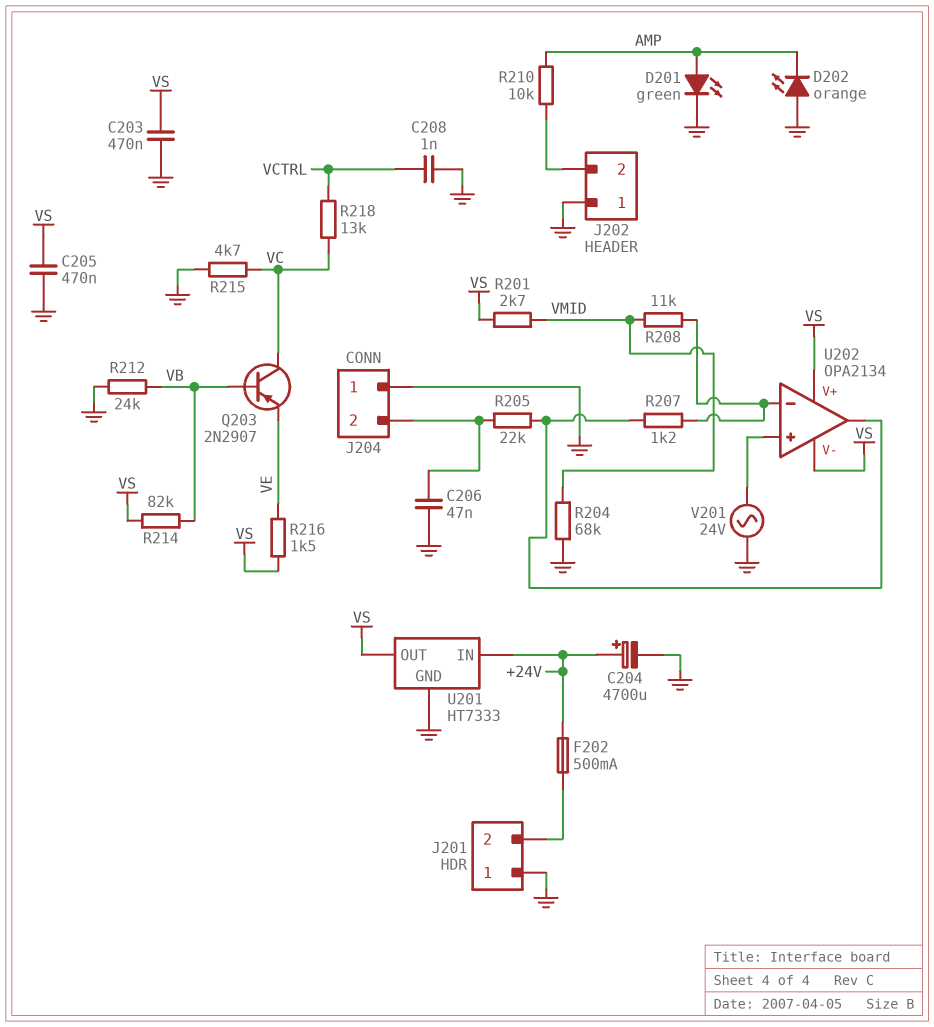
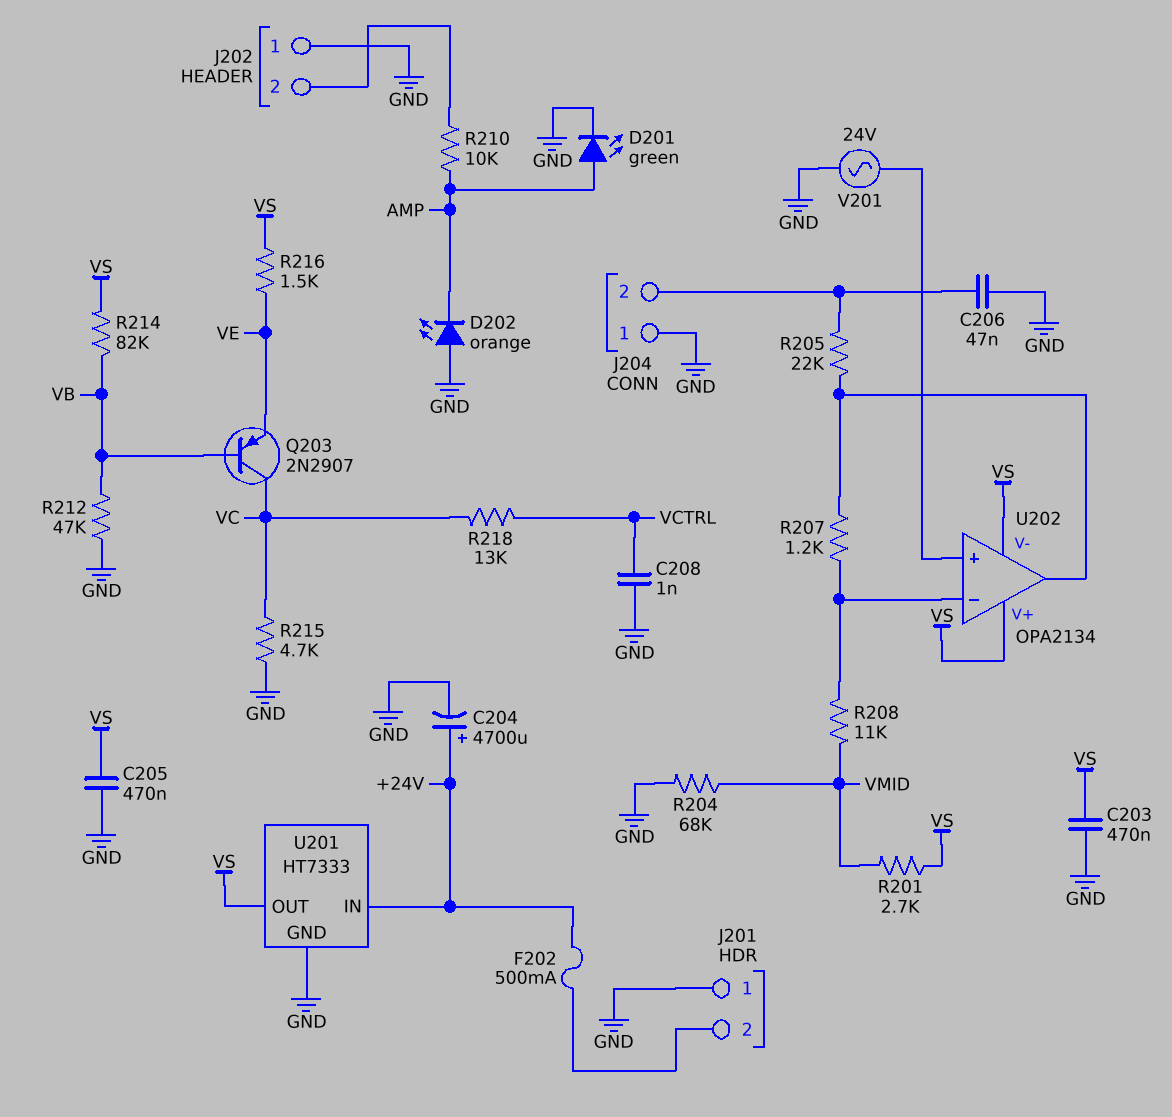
R212: 24k (GND, VB) -> 47k (GND, VB)

